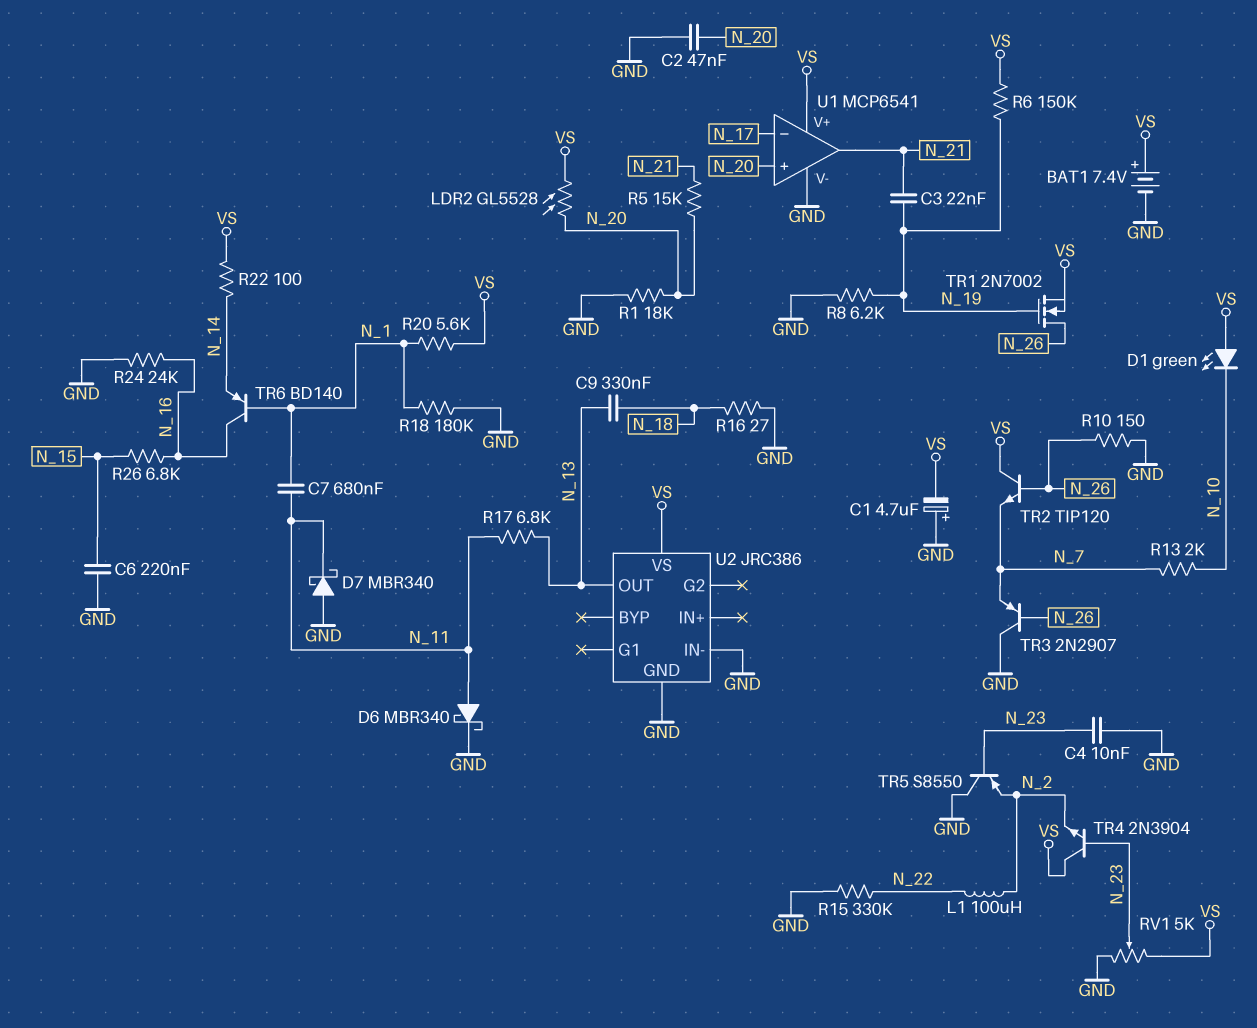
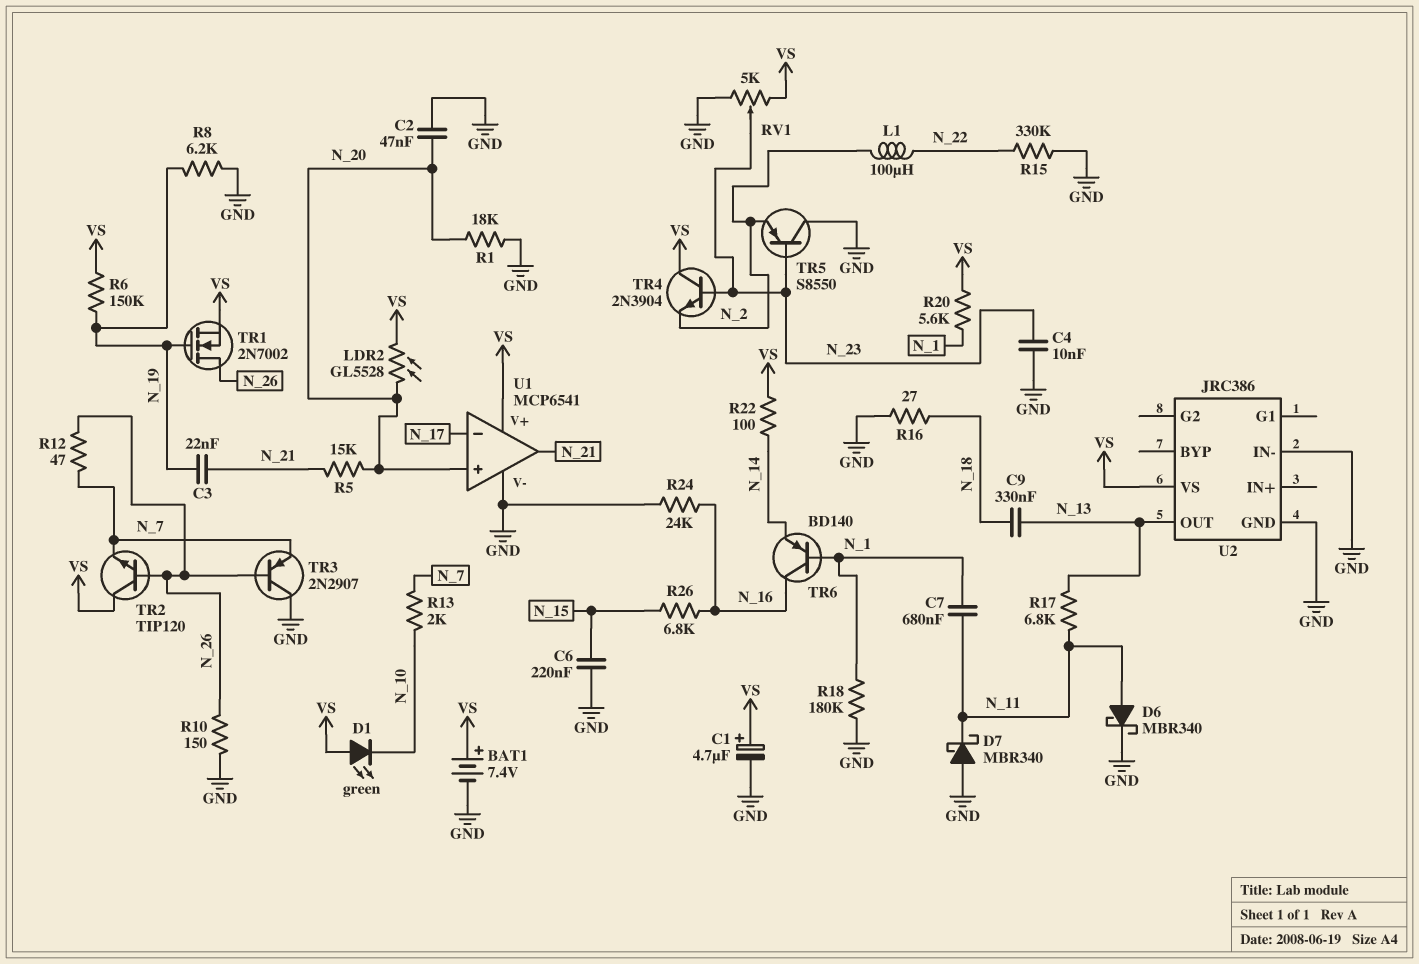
C1: 4.7uF (plus GND, minus VS) -> 4.7uF (plus VS, minus GND)
R12: none -> 47 (N_7, N_26)

